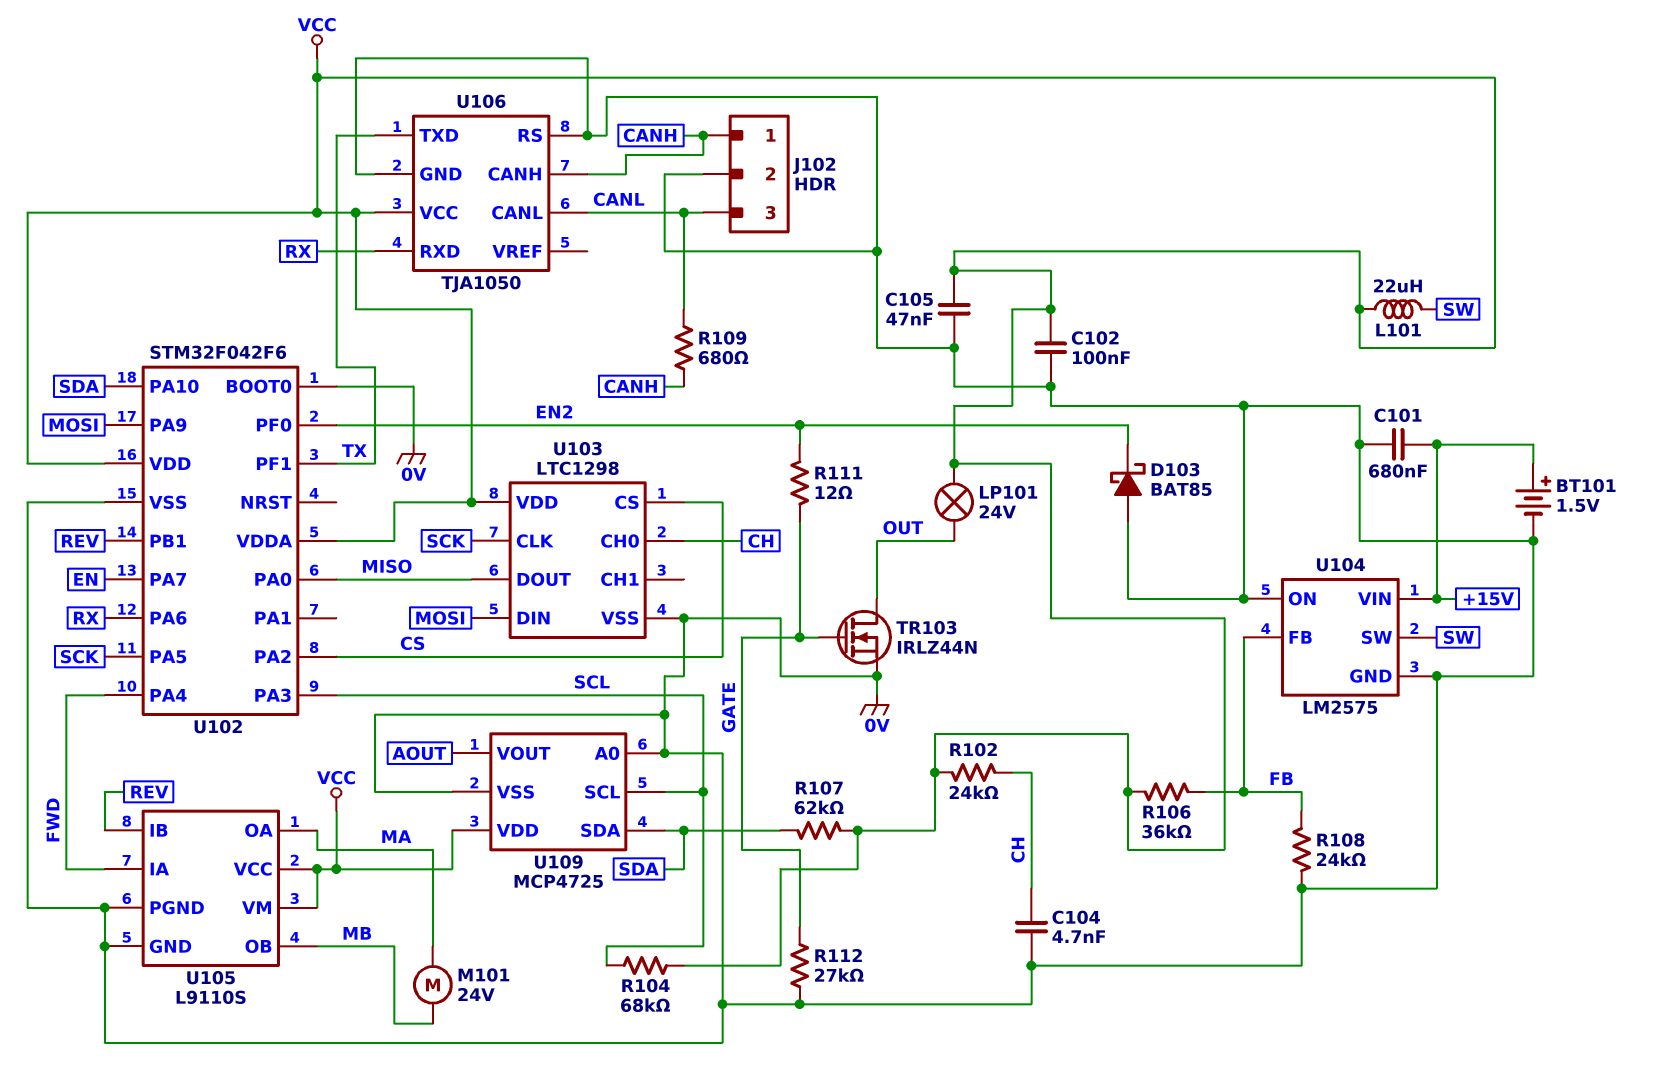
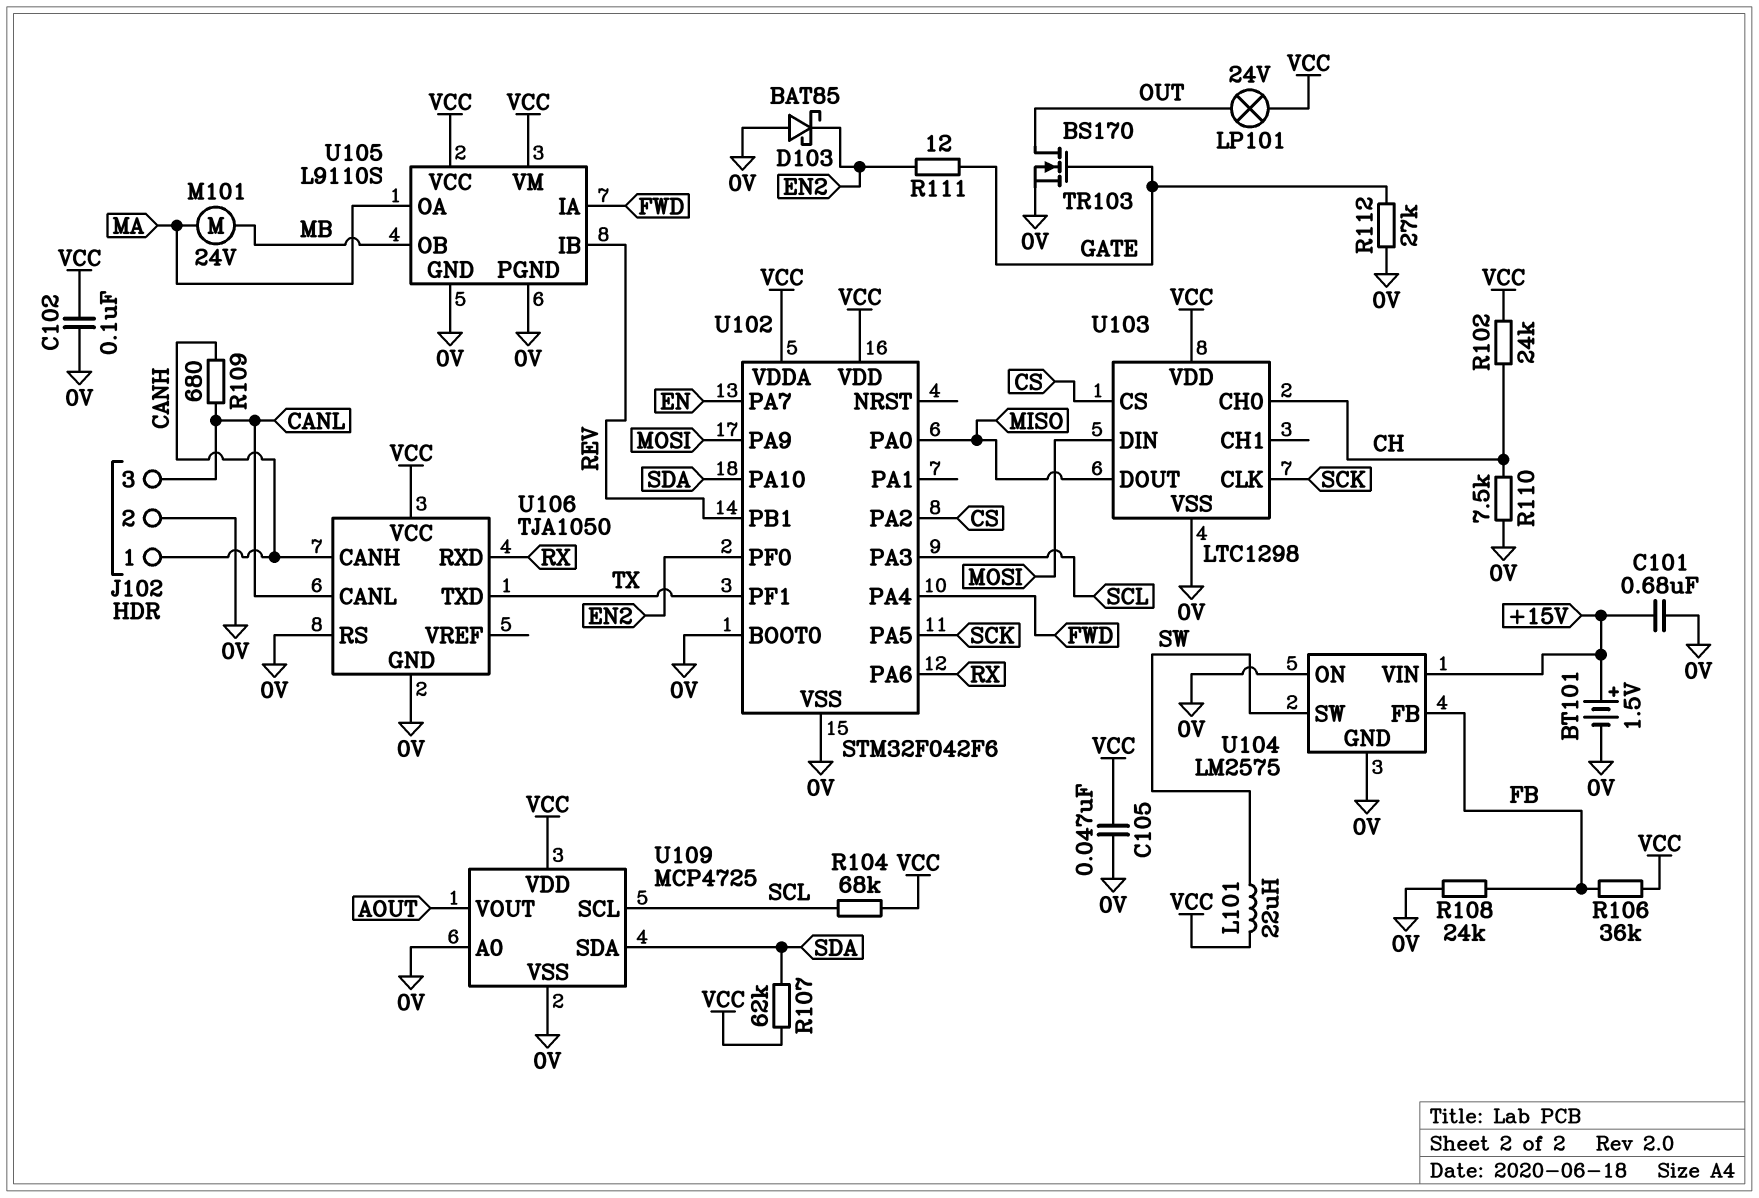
C104: 4.7nF (0V, CH) -> none
R110: none -> 7.5k (0V, CH)
TR103: NMOS IRLZ44N (G GATE, D OUT, S 0V) -> NMOS BS170 (G GATE, D OUT, S 0V)

